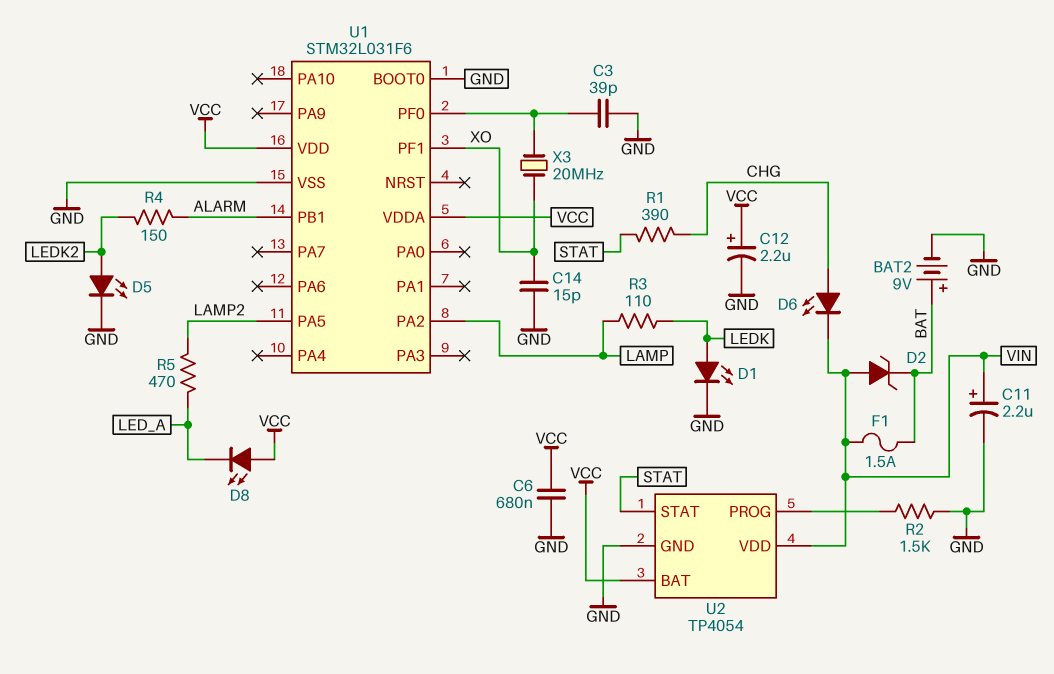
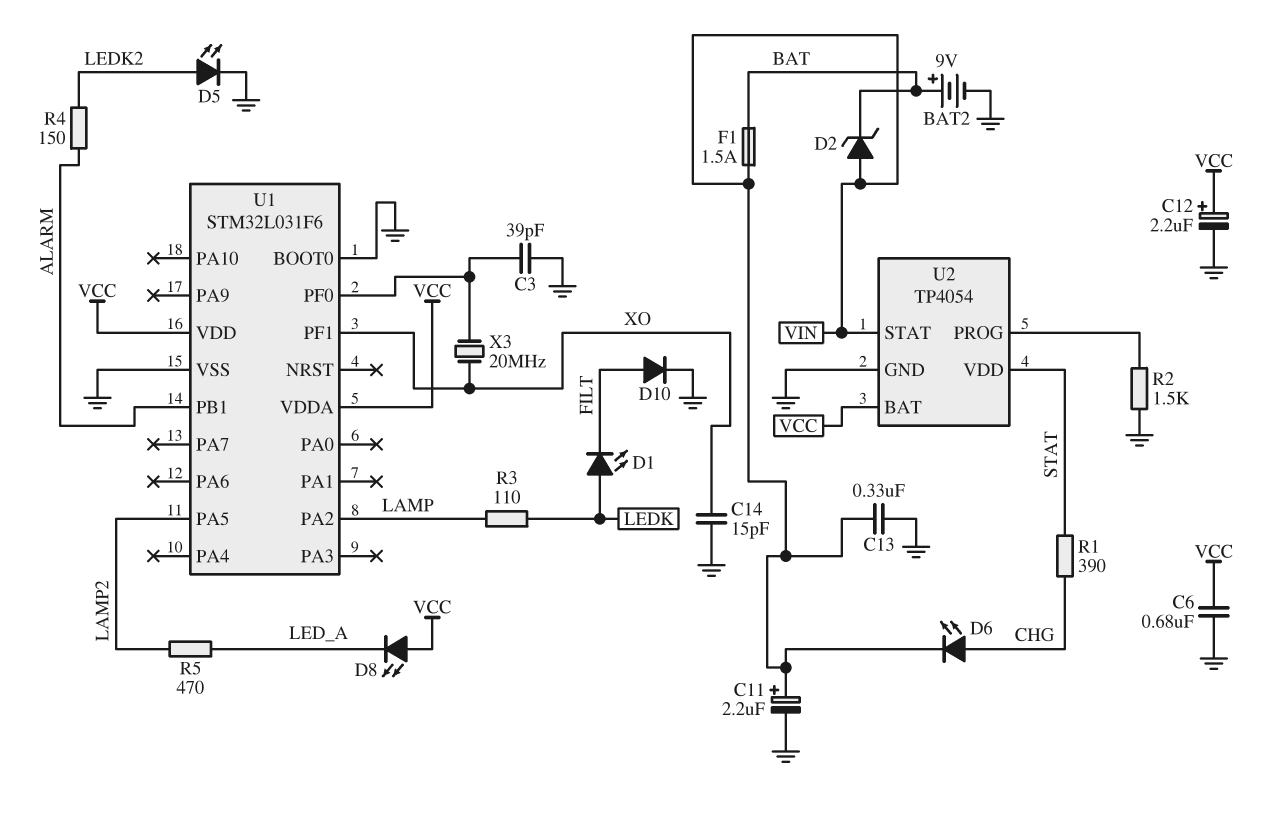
C13: none -> 330nF (GND, VIN)
D1: LED (A LEDK, K GND) -> LED (A LEDK, K FILT)
D10: none -> diode (A FILT, K GND)
U2 pin STAT: STAT -> VIN
U2 pin VDD: VIN -> STAT

